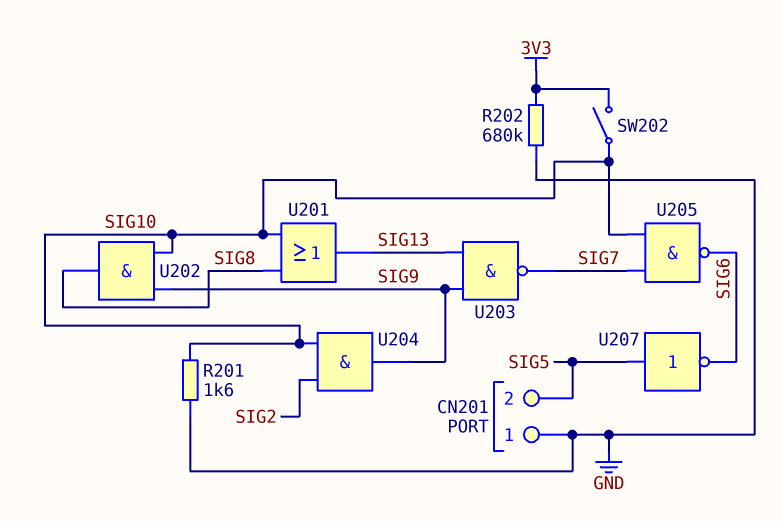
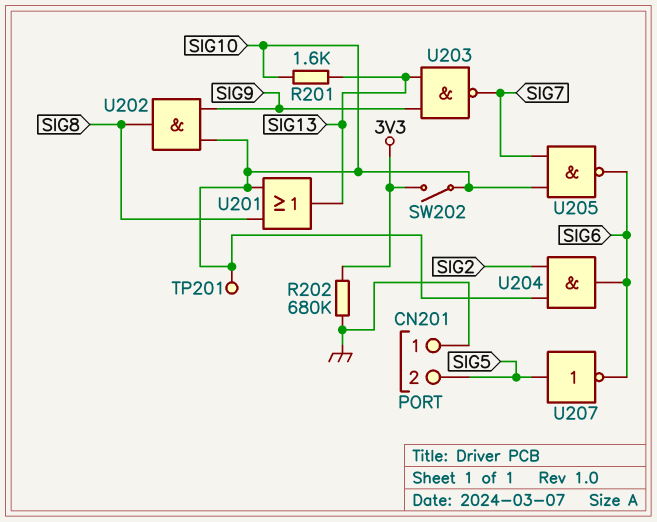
R201: 1.6k (GND, SIG10) -> 1.6k (SIG10, SIG13)
TP201: none -> test point (SIG10)
U204: AND (in SIG2, in SIG10, out SIG9) -> AND (in SIG2, in SIG10, out SIG6)

